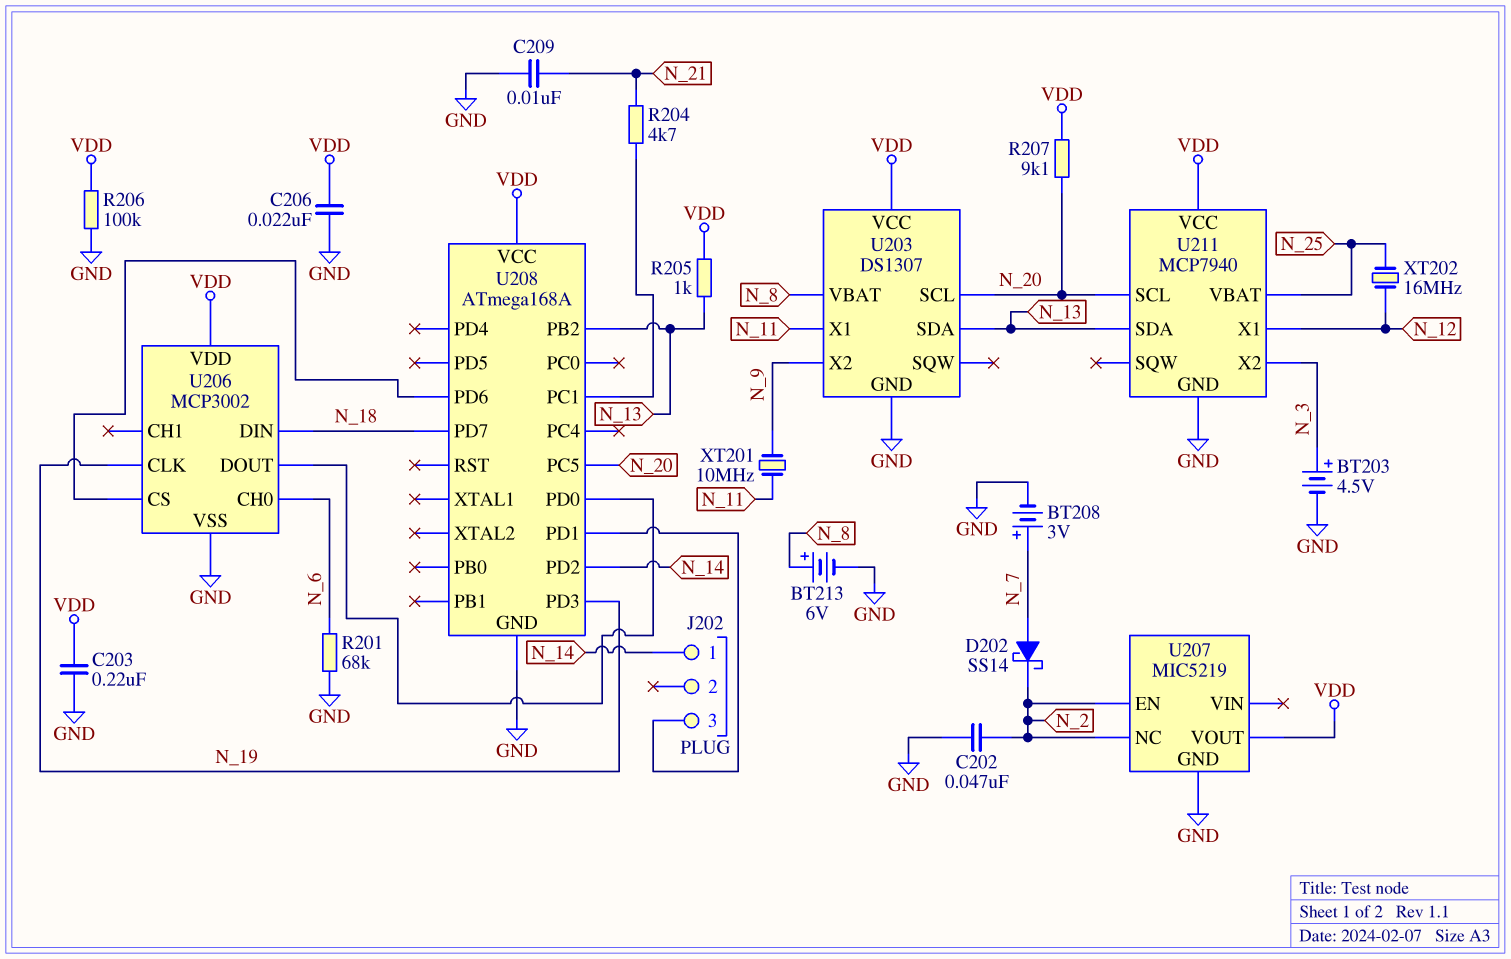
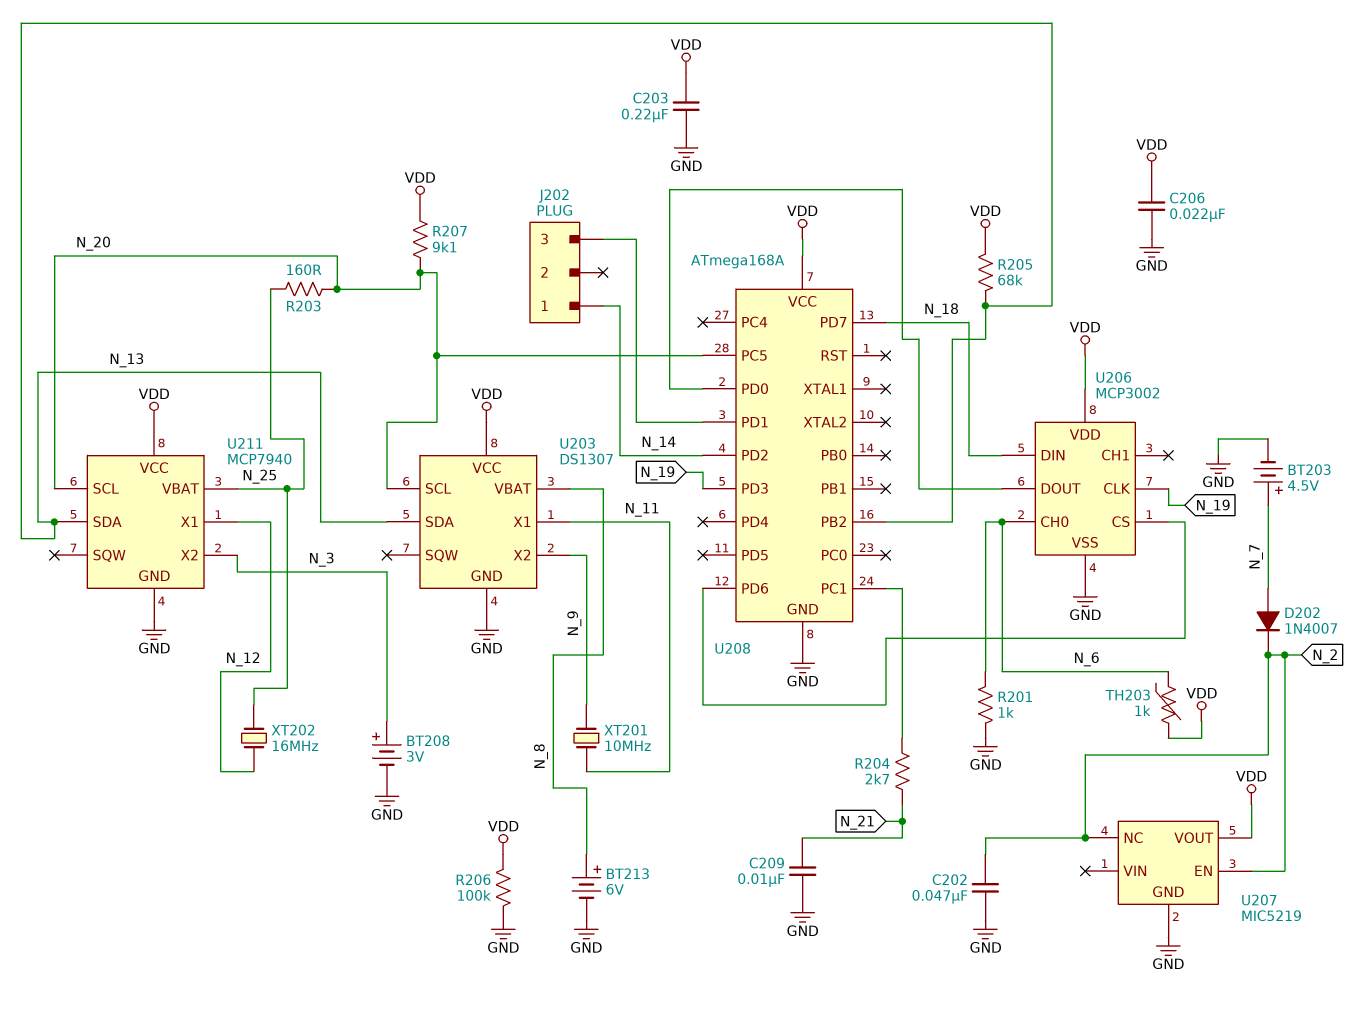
BT203: 4.5V (plus N_3, minus GND) -> 4.5V (plus N_7, minus GND)
BT208: 3V (plus N_7, minus GND) -> 3V (plus N_3, minus GND)
D202: schottky SS14 (A N_7, K N_2) -> diode 1N4007 (A N_7, K N_2)
R201: 68k (GND, N_6) -> 1k (GND, N_6)
R203: none -> 160 (N_20, N_25)
R204: 4.7k (N_21, U208/PC1) -> 2.7k (N_21, U208/PC1)
R205: 1k (N_13, VDD) -> 68k (N_13, VDD)
TH203: none -> 1k (N_6, VDD)

